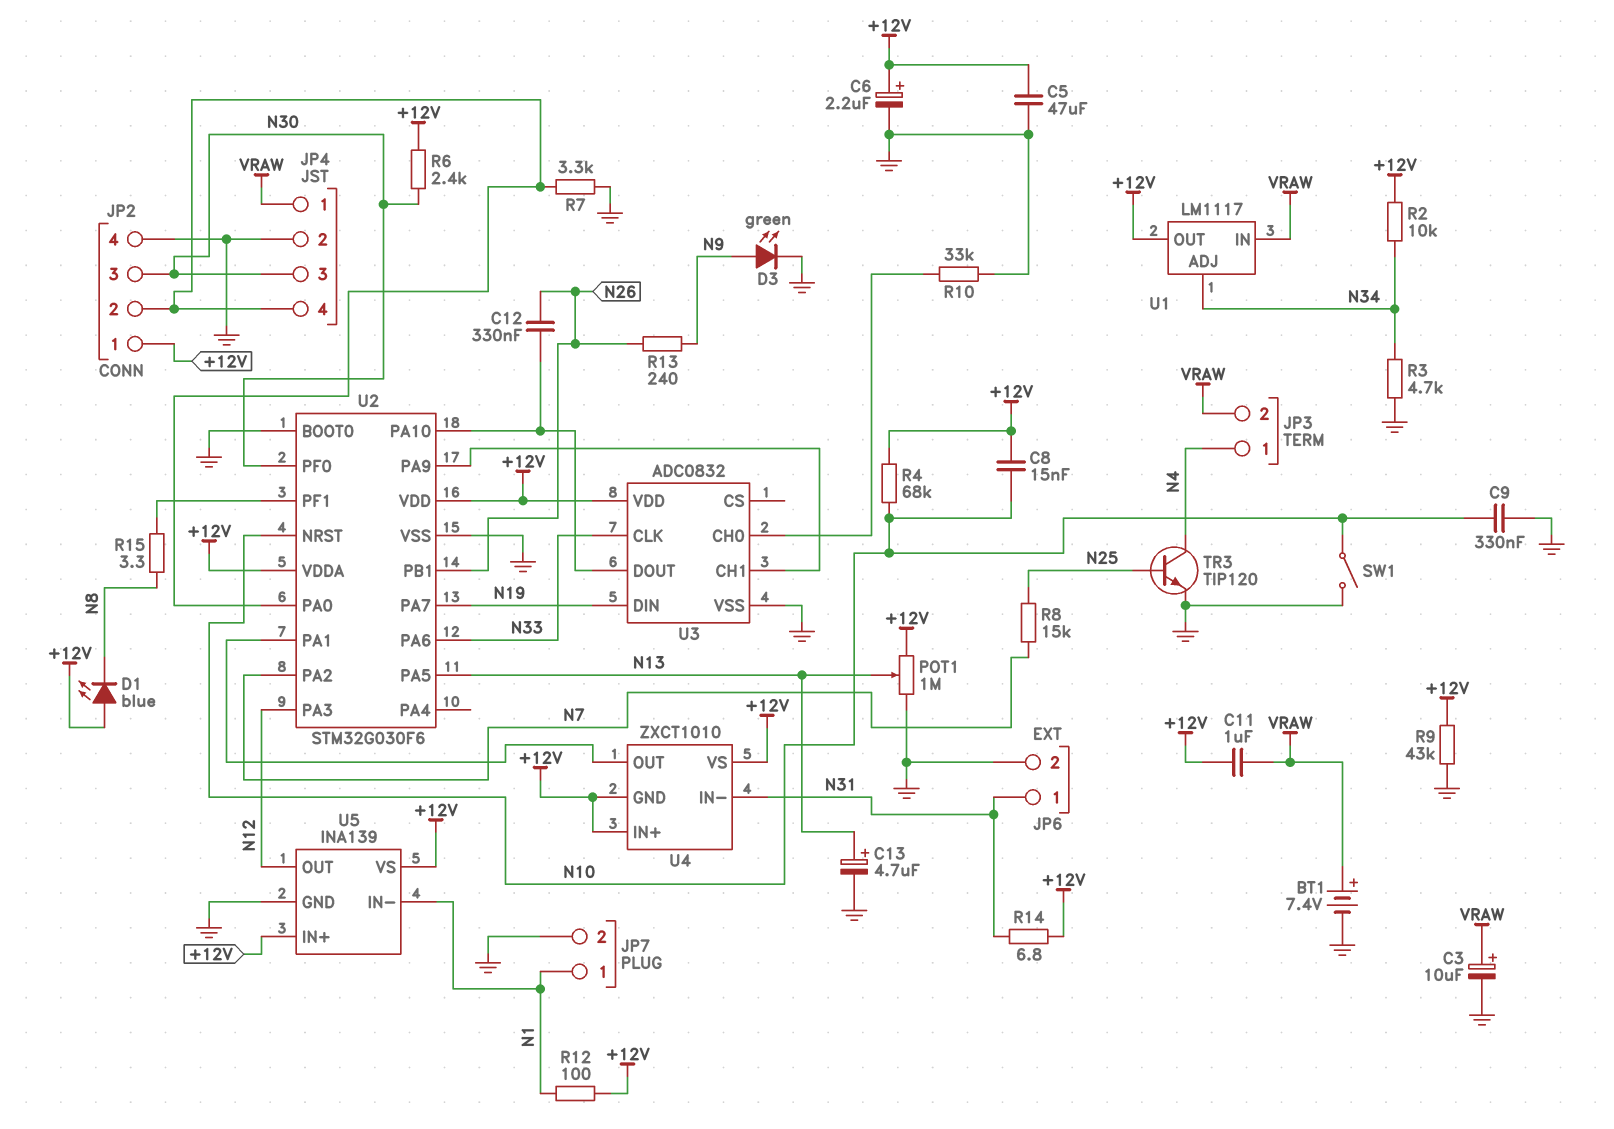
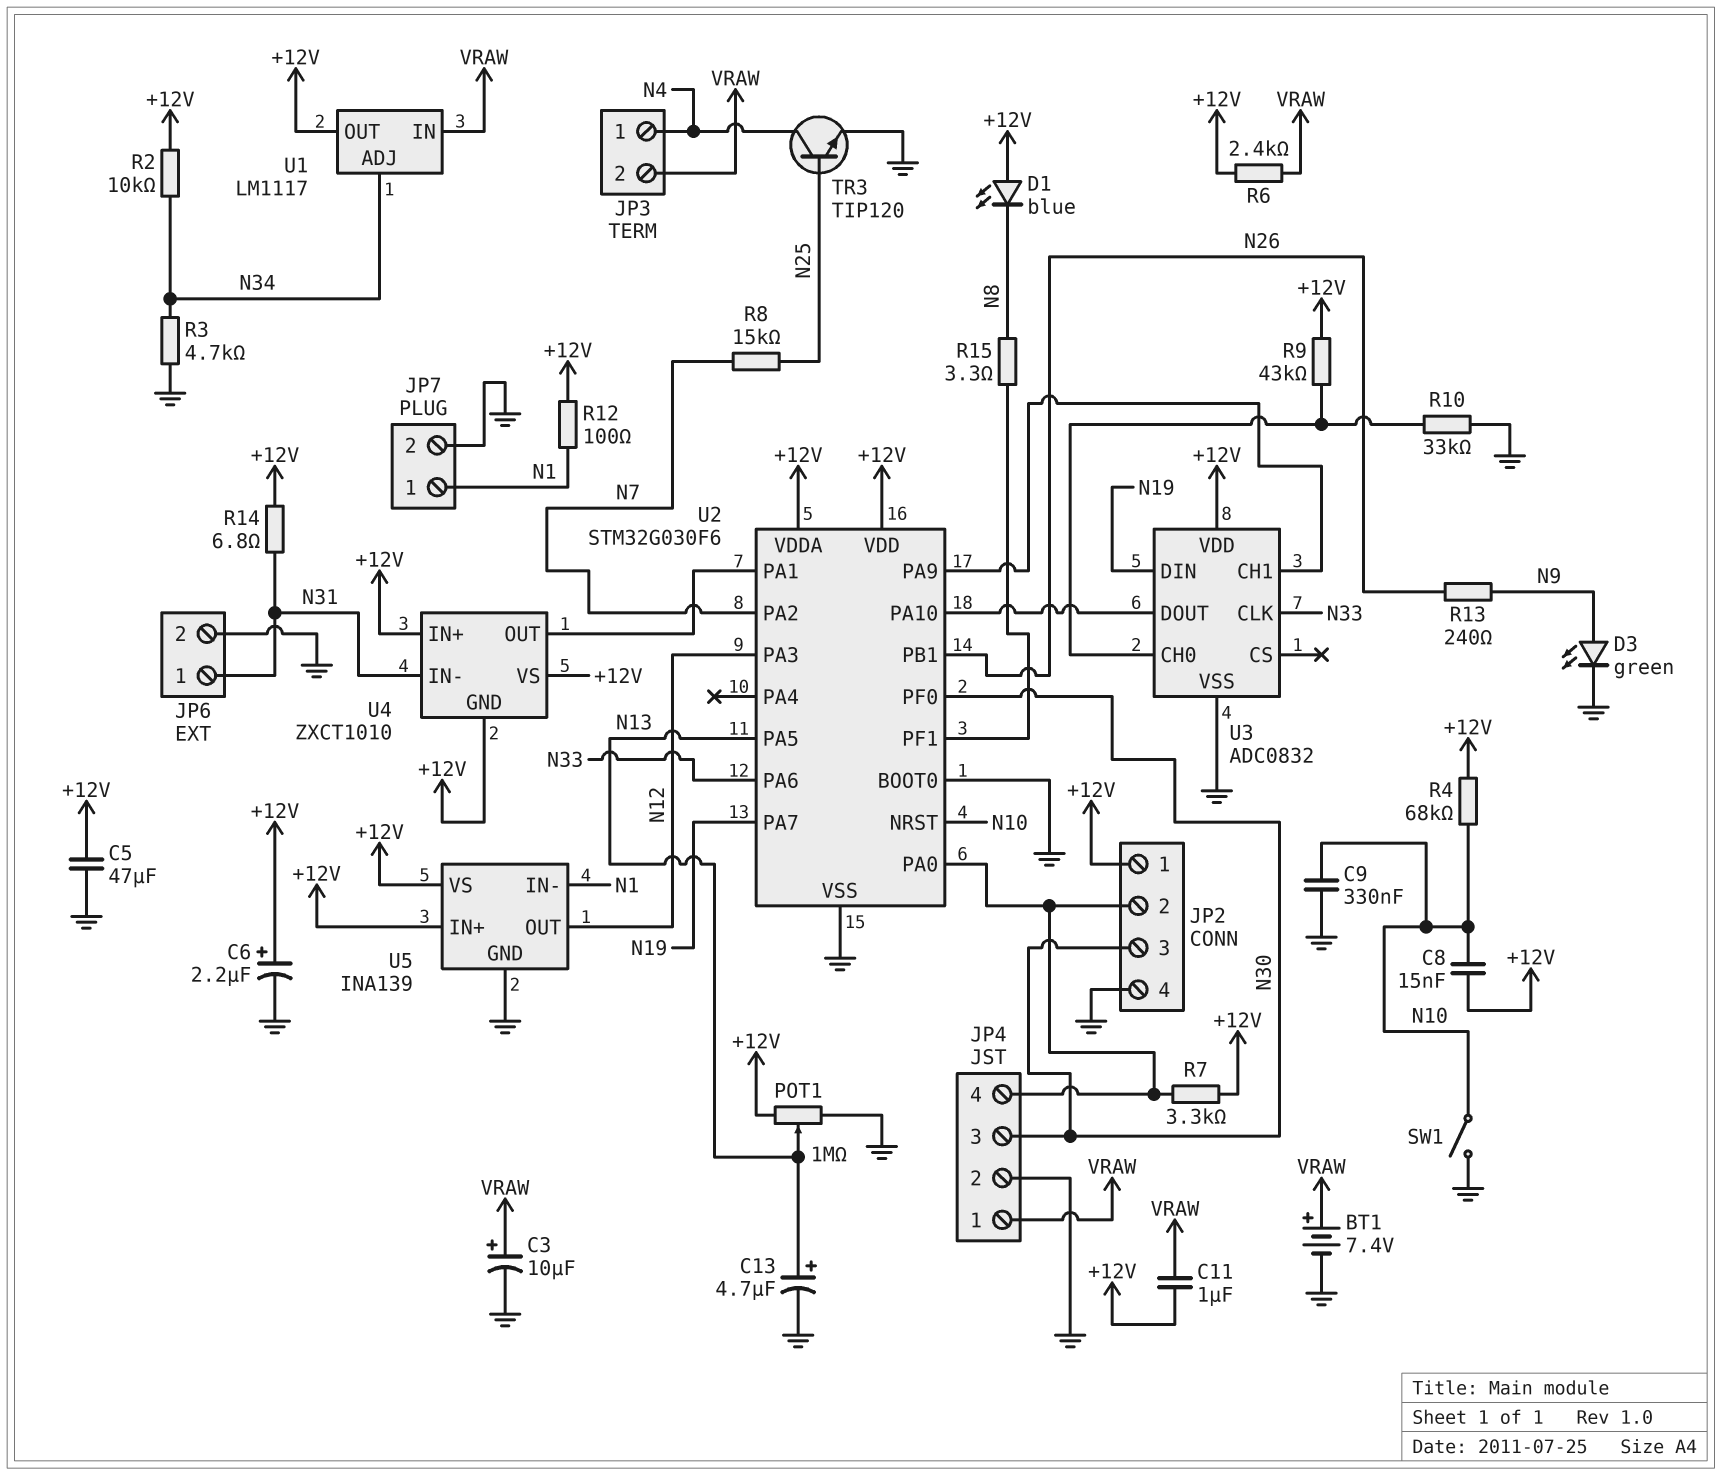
C12: 330nF (N26, U2/PA10) -> none
R6: 2.4k (+12V, N30) -> 2.4k (+12V, VRAW)
R7: 3.3k (GND, JP2/2) -> 3.3k (+12V, JP2/2)
R9: 43k (+12V, GND) -> 43k (+12V, U3/CH0)

